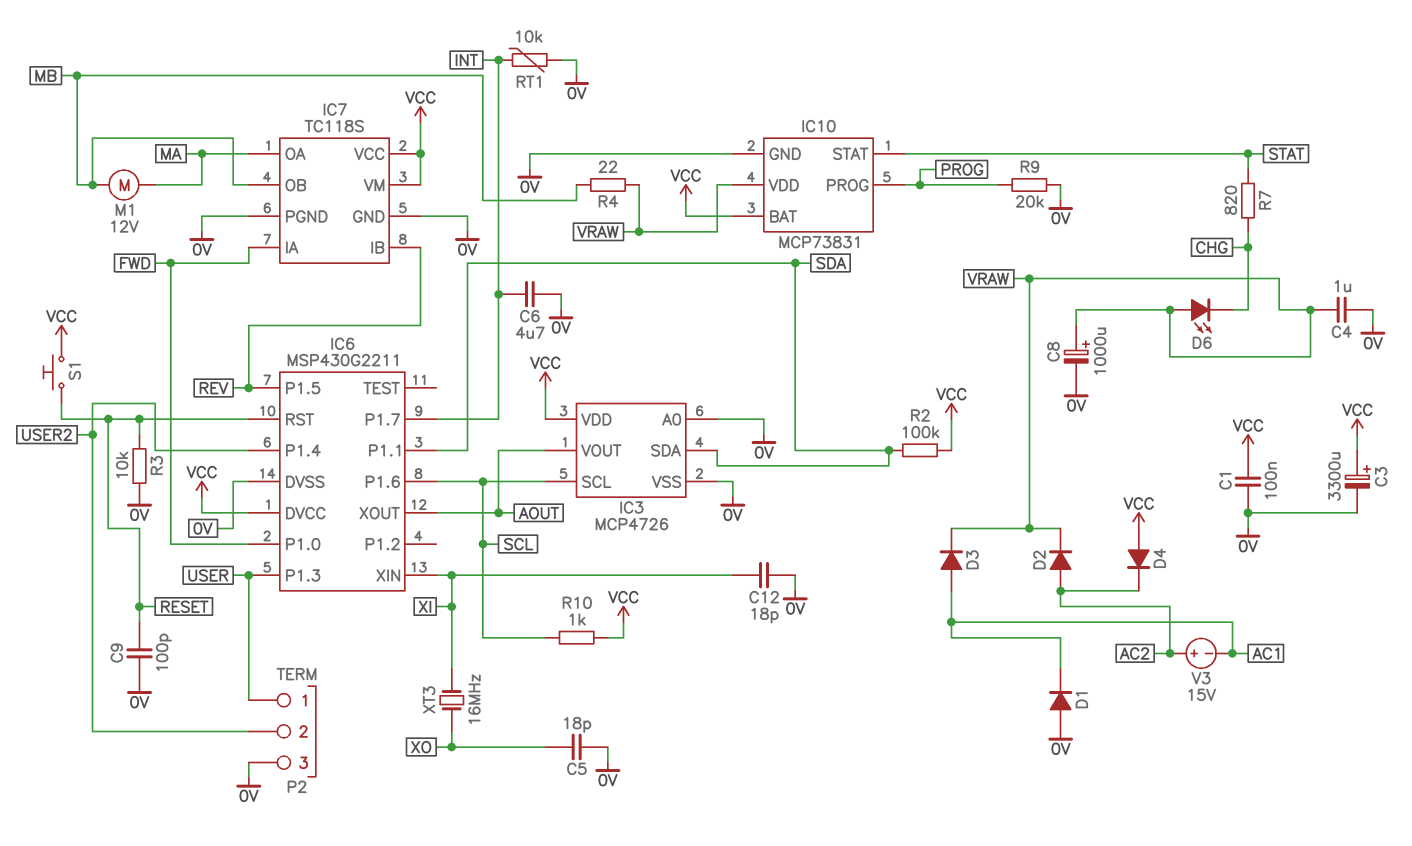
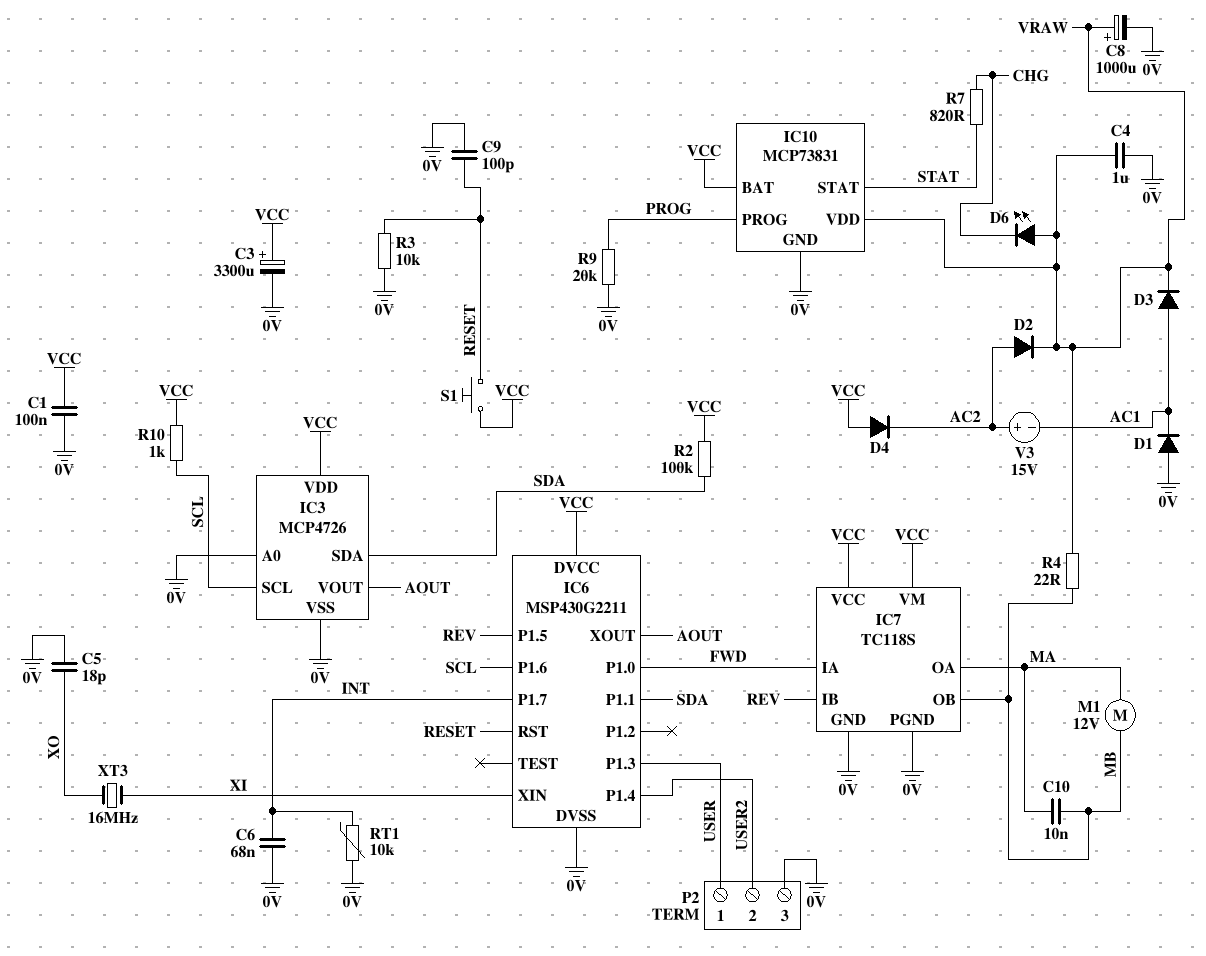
C6: 4.7uF (0V, INT) -> 68nF (0V, INT)
C10: none -> 10nF (MA, MB)
C12: 18pF (0V, XI) -> none

